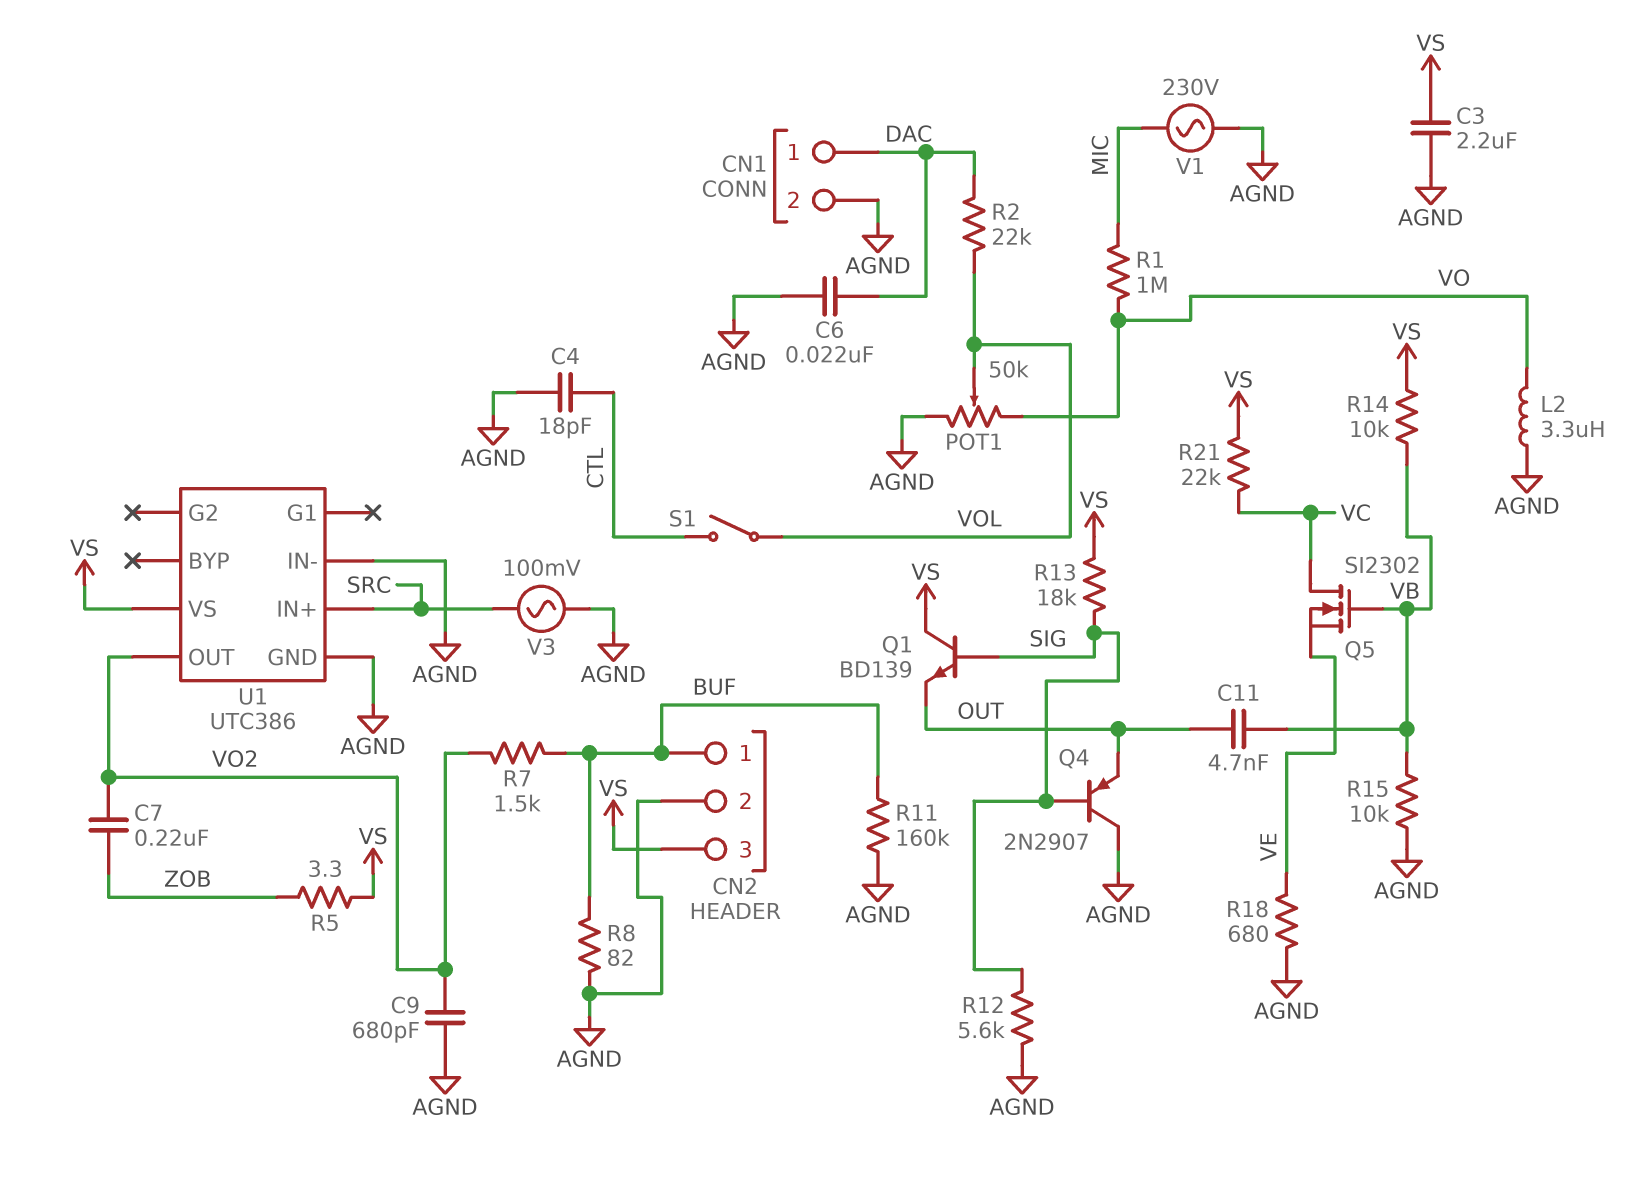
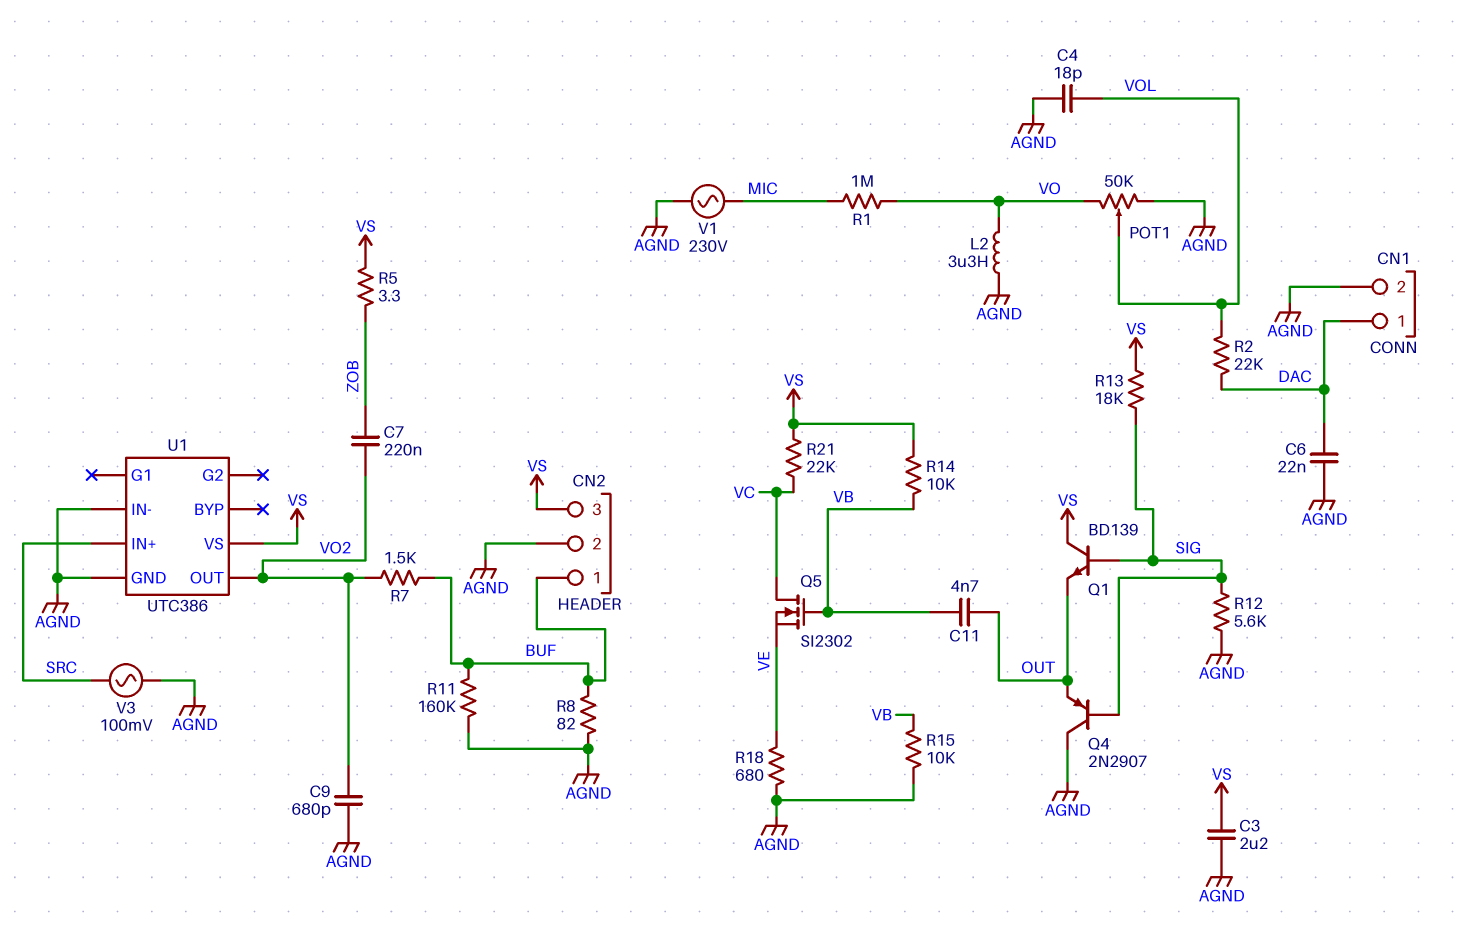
C4: 18pF (AGND, CTL) -> 18pF (AGND, VOL)
S1: switch (CTL, VOL) -> none

